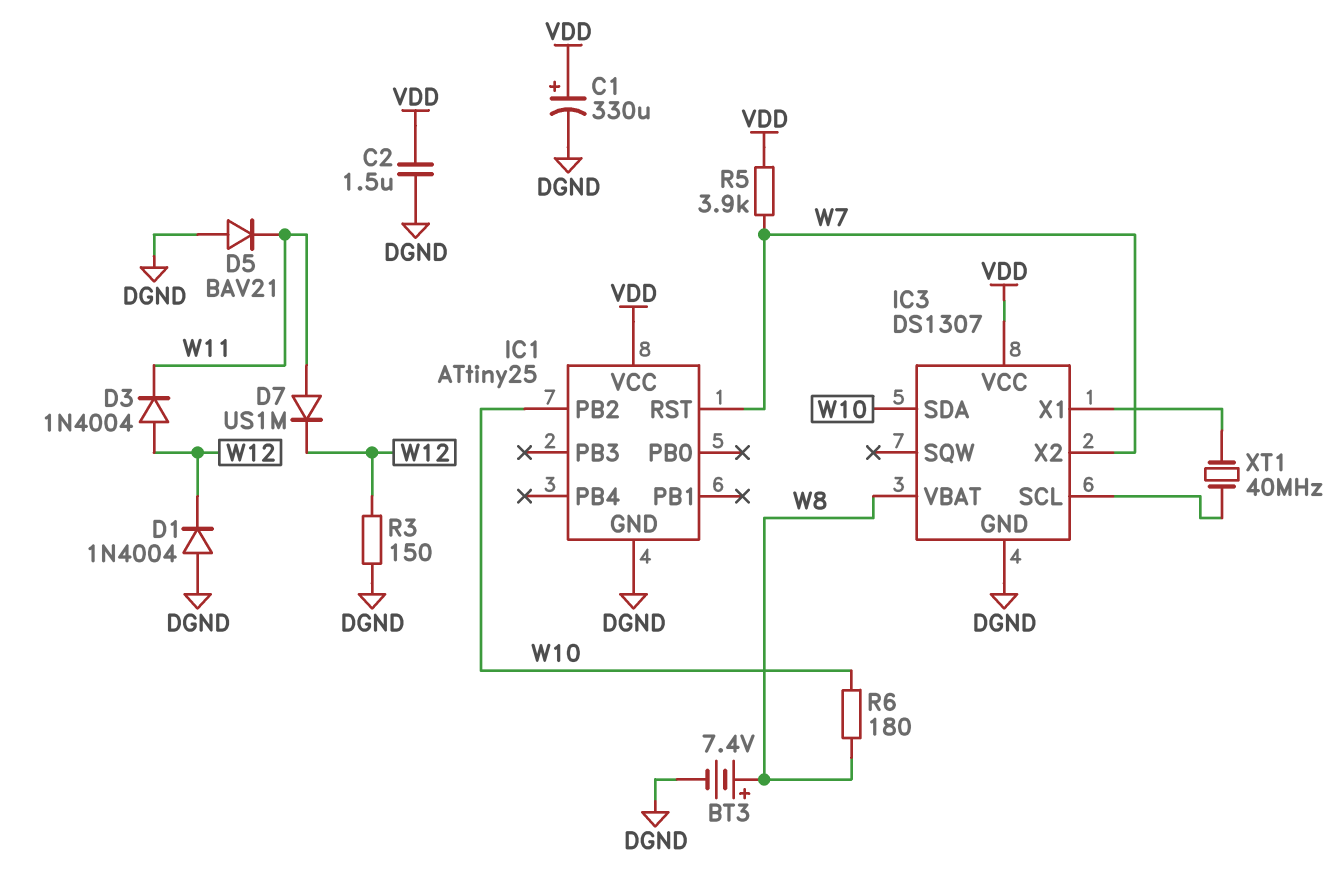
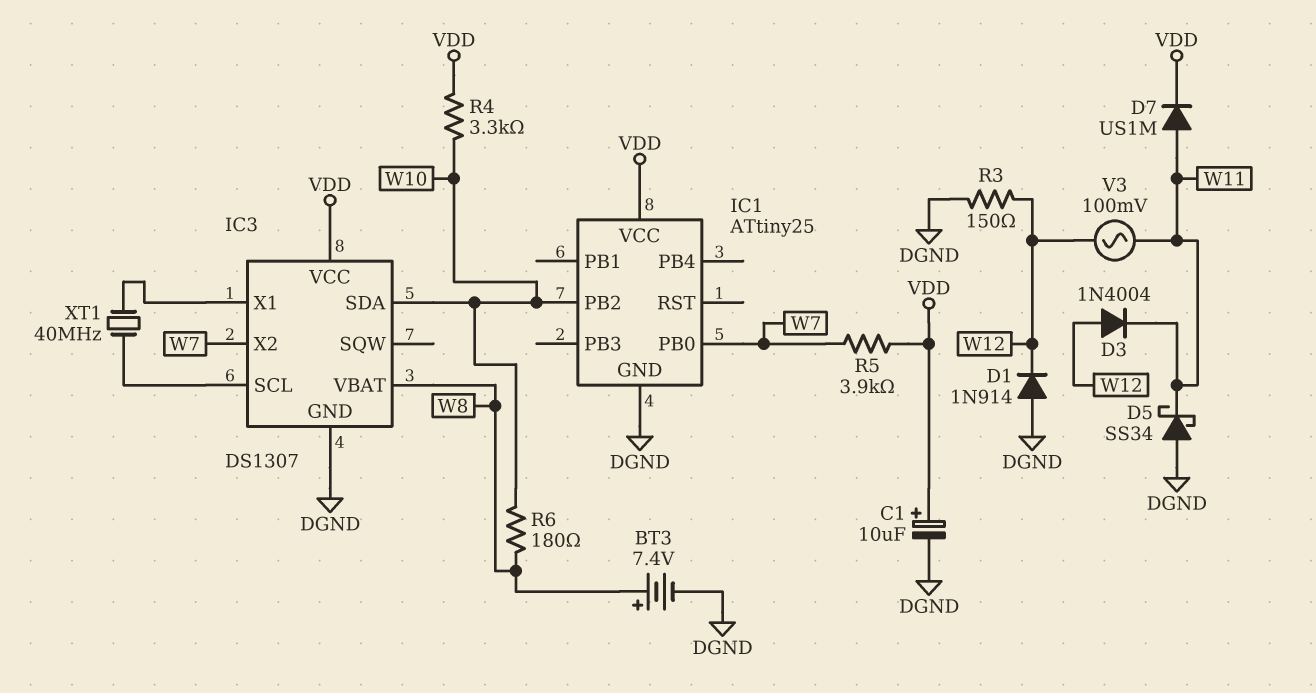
C1: 330uF (plus VDD, minus DGND) -> 10uF (plus VDD, minus DGND)
C2: 1.5uF (DGND, VDD) -> none
D1: diode 1N4004 (A DGND, K W12) -> diode 1N914 (A DGND, K W12)
D5: diode BAV21 (A DGND, K W11) -> schottky SS34 (A DGND, K W11)
D7: diode US1M (A W11, K W12) -> diode US1M (A W11, K VDD)
IC1 pin PB0: none -> W7
IC1 pin RST: W7 -> none
R4: none -> 3.3k (VDD, W10)
V3: none -> AC 100mV (W11, W12)

